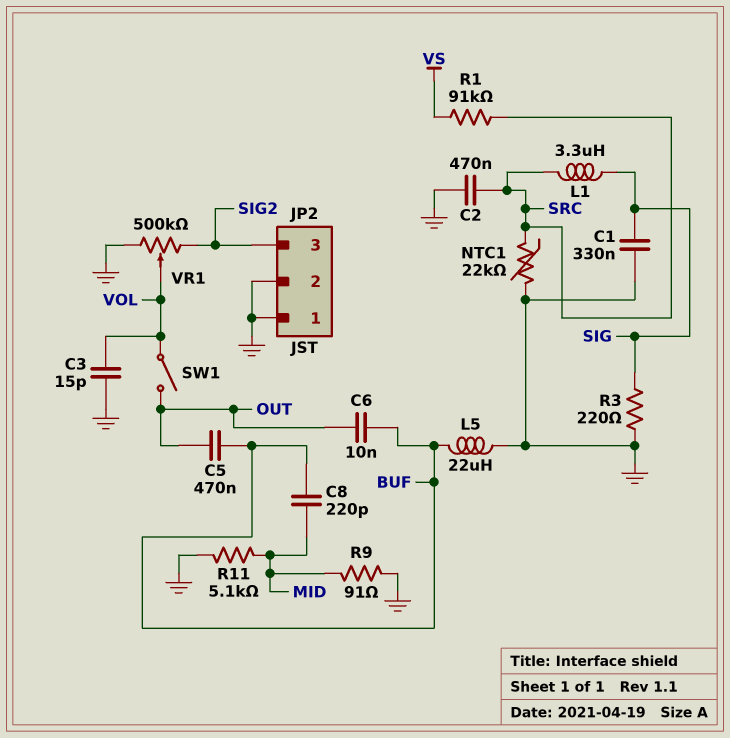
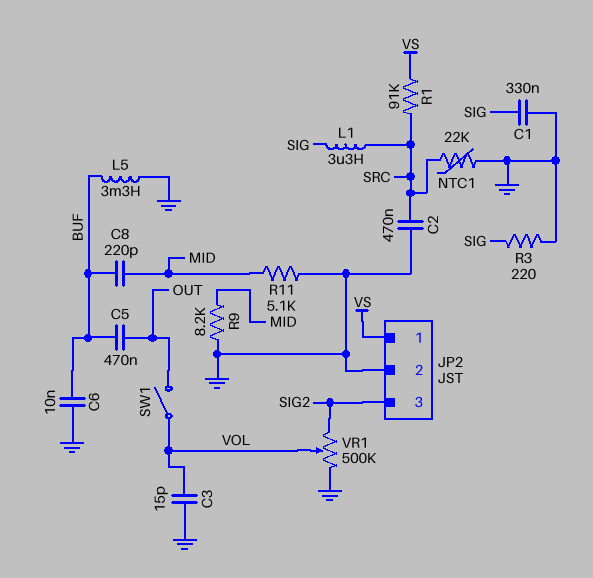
C6: 10nF (BUF, OUT) -> 10nF (BUF, GND)
JP2 pin 1: GND -> VS
L5: 22uH (BUF, GND) -> 3.3mH (BUF, GND)
R9: 91 (GND, MID) -> 8.2k (GND, MID)

